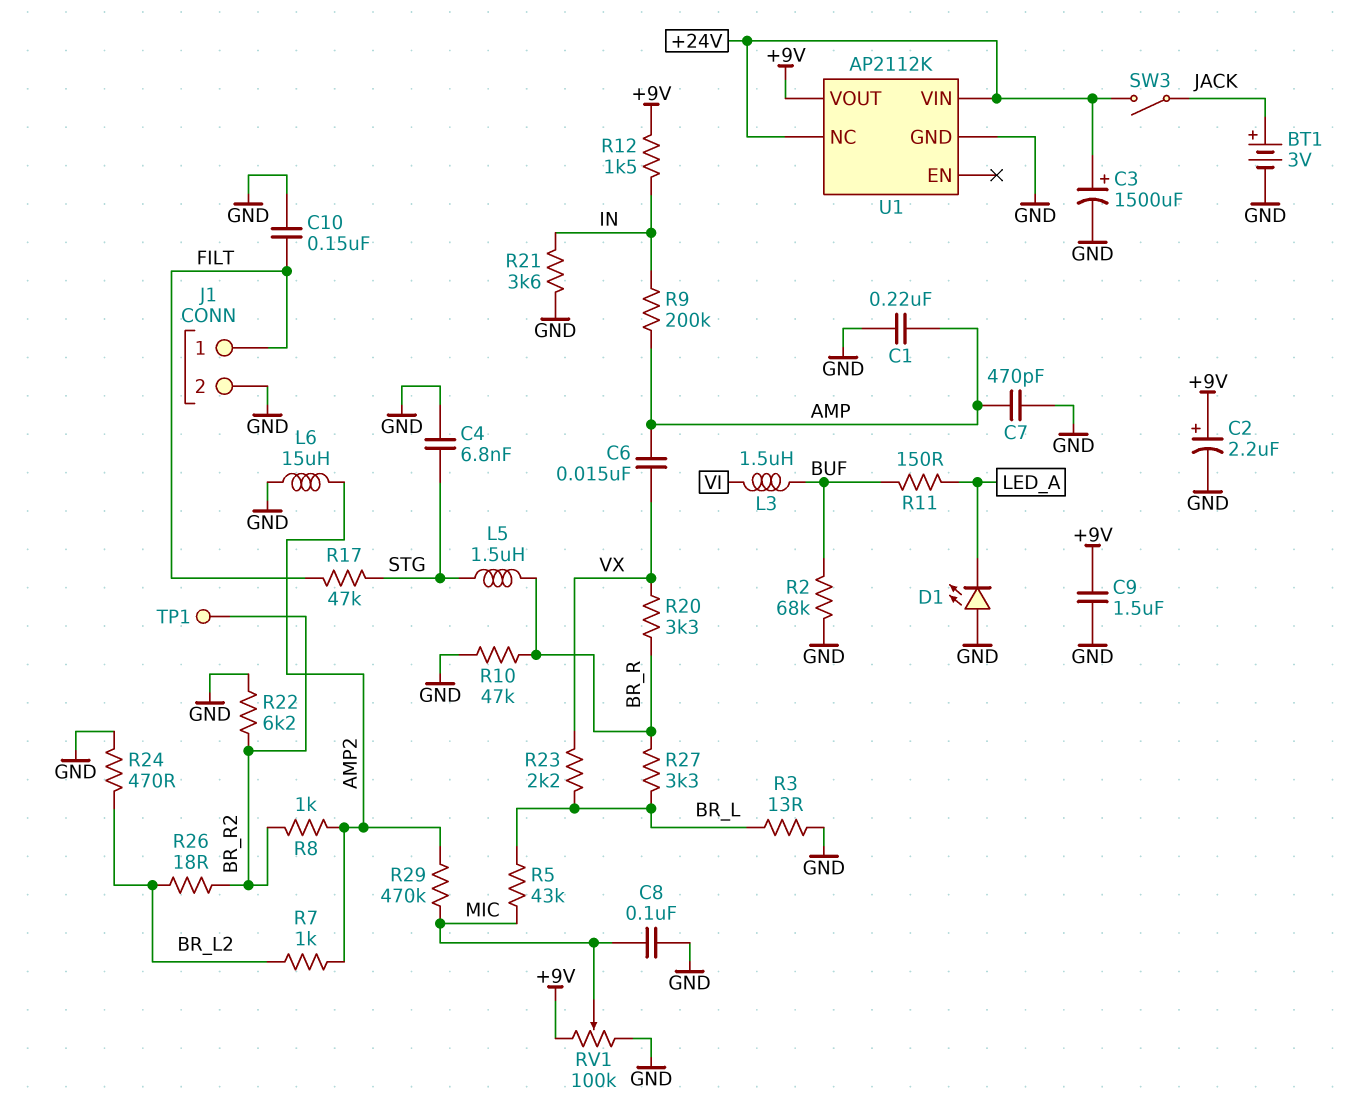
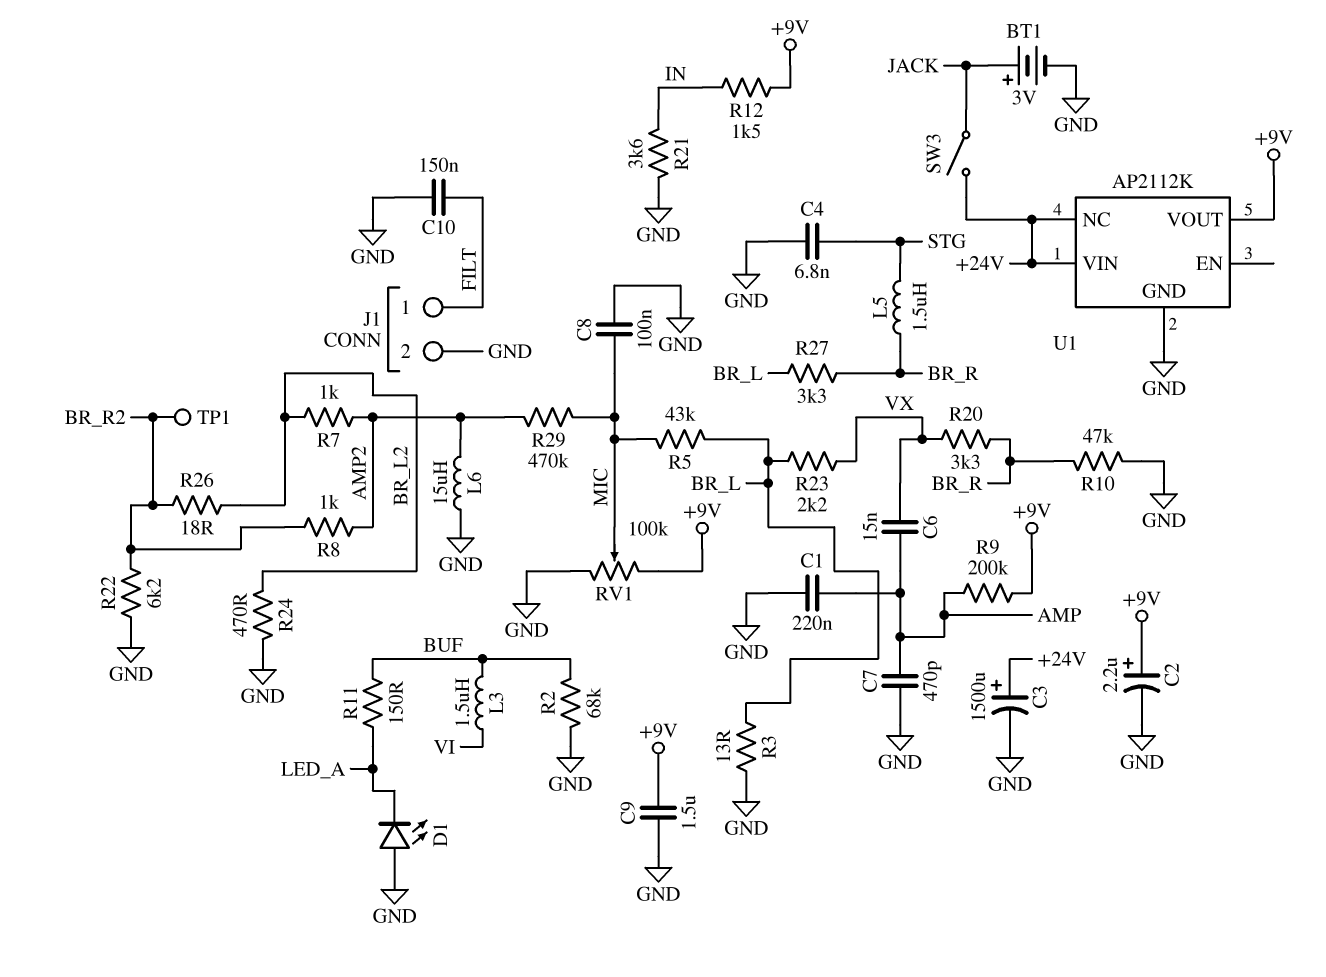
R9: 200k (AMP, IN) -> 200k (+9V, AMP)
R17: 47k (FILT, STG) -> none

